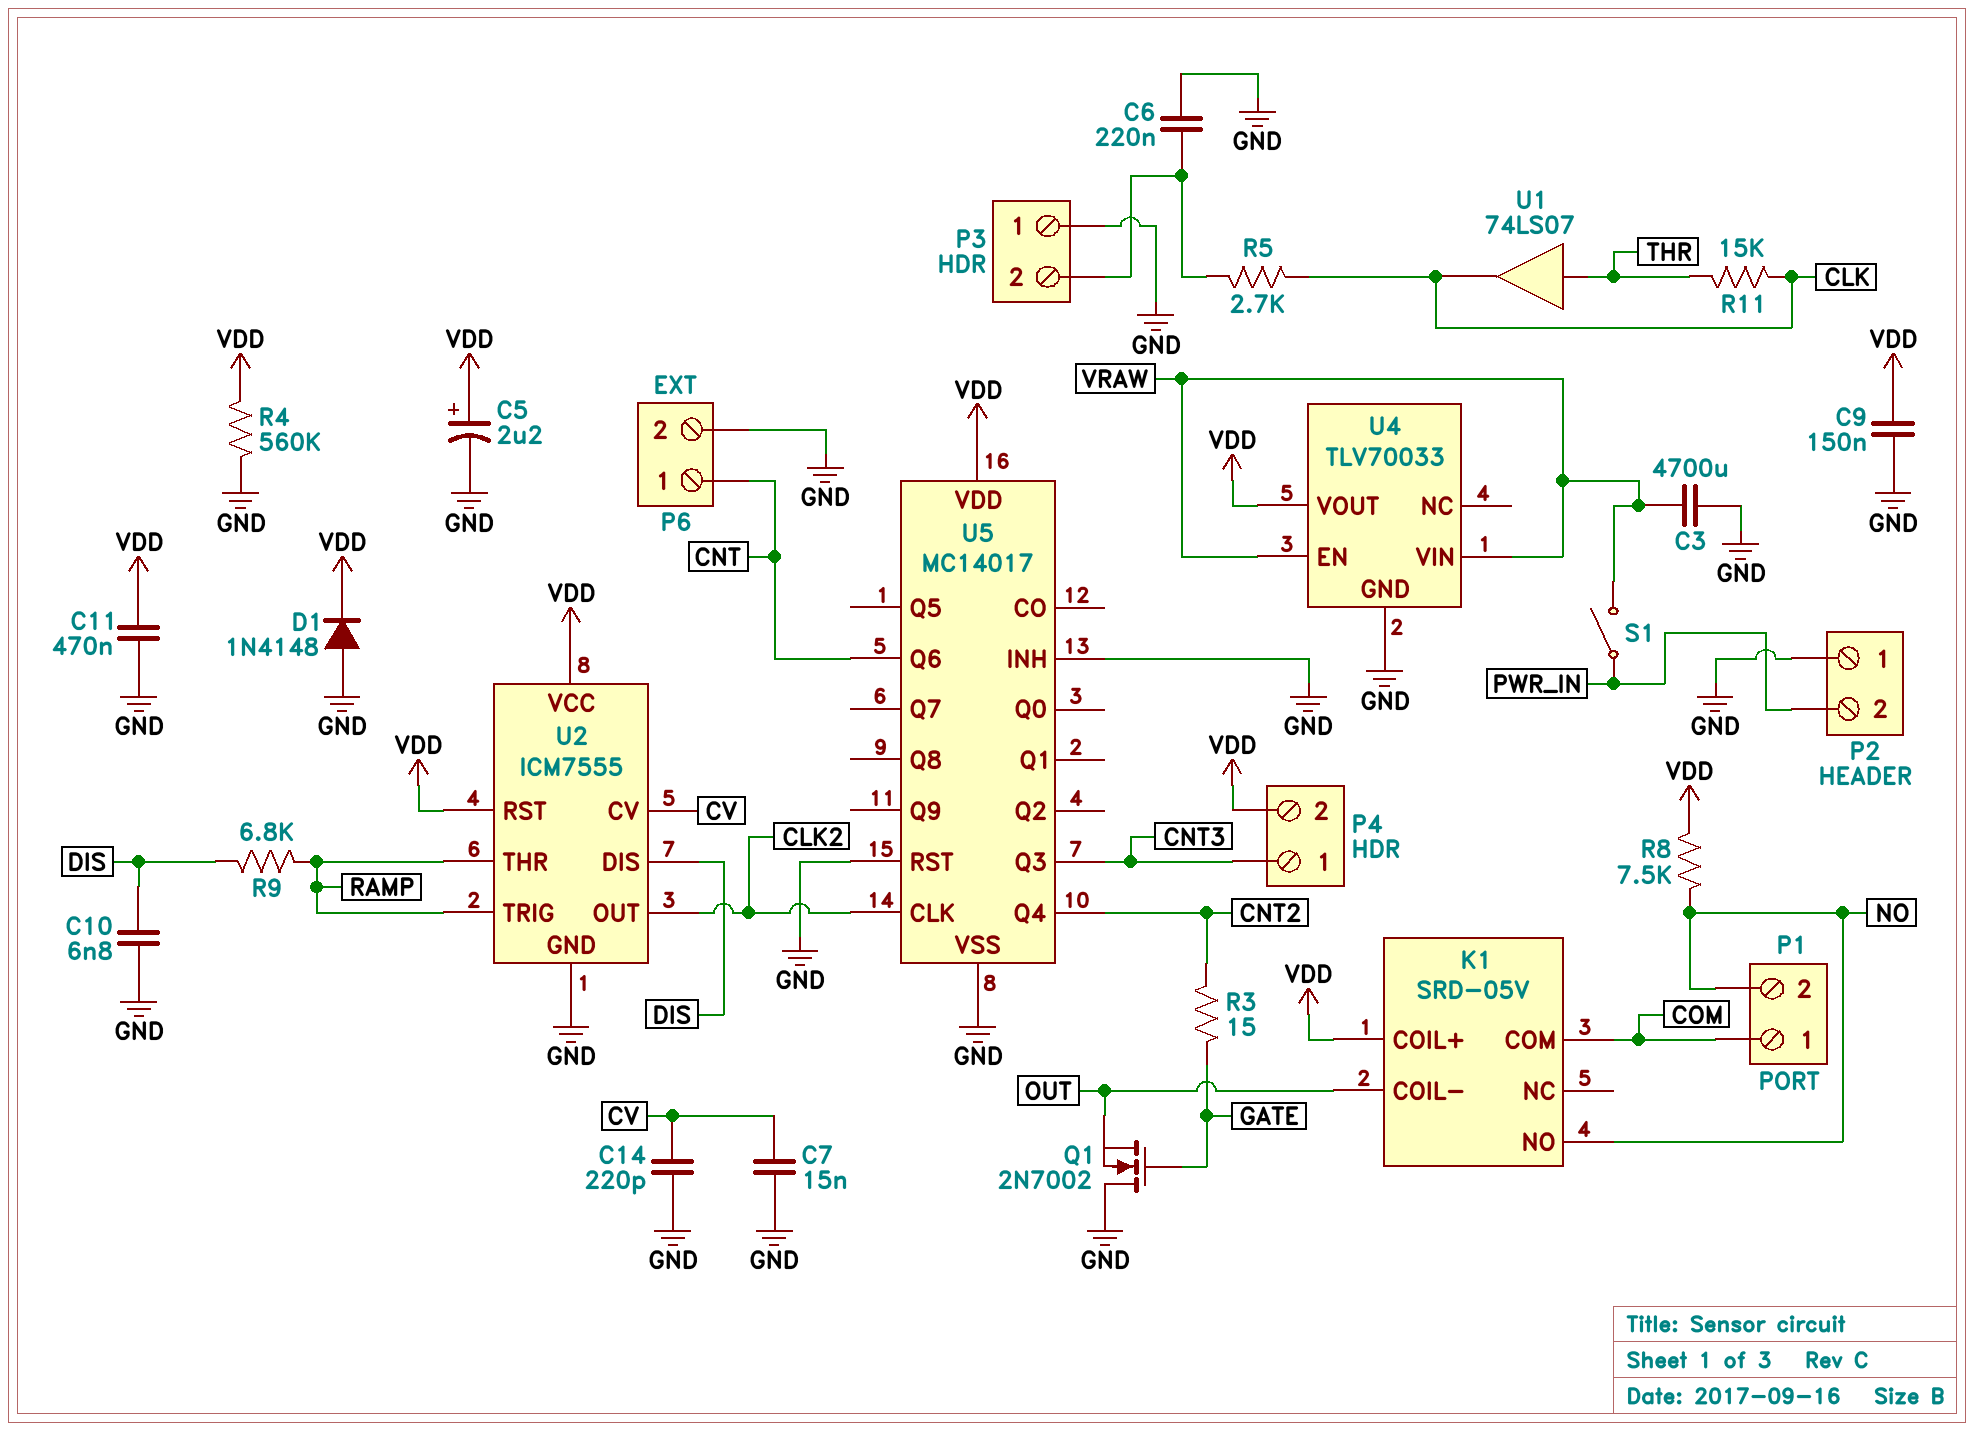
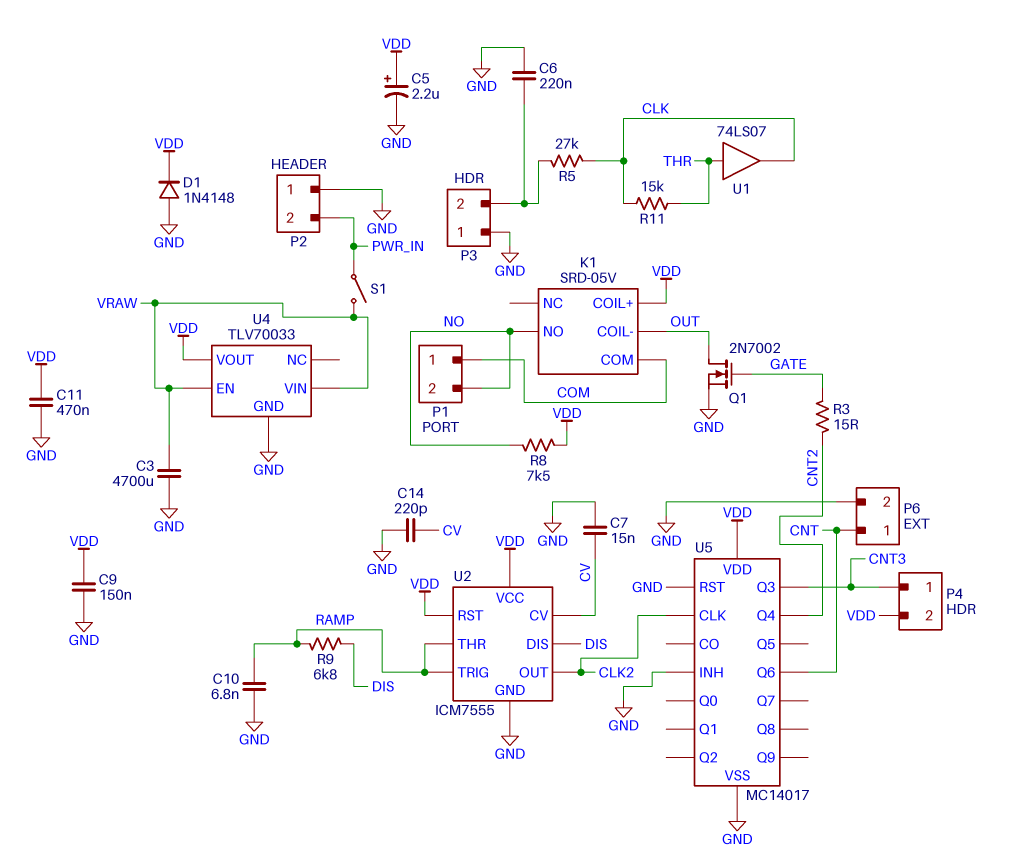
C10: 6.8nF (DIS, GND) -> 6.8nF (GND, RAMP)
Q1: NMOS 2N7002 (G GATE, D GND, S OUT) -> NMOS 2N7002 (G GATE, D OUT, S GND)
R4: 560k (GND, VDD) -> none
R5: 2.7k (CLK, P3/2) -> 27k (CLK, P3/2)

